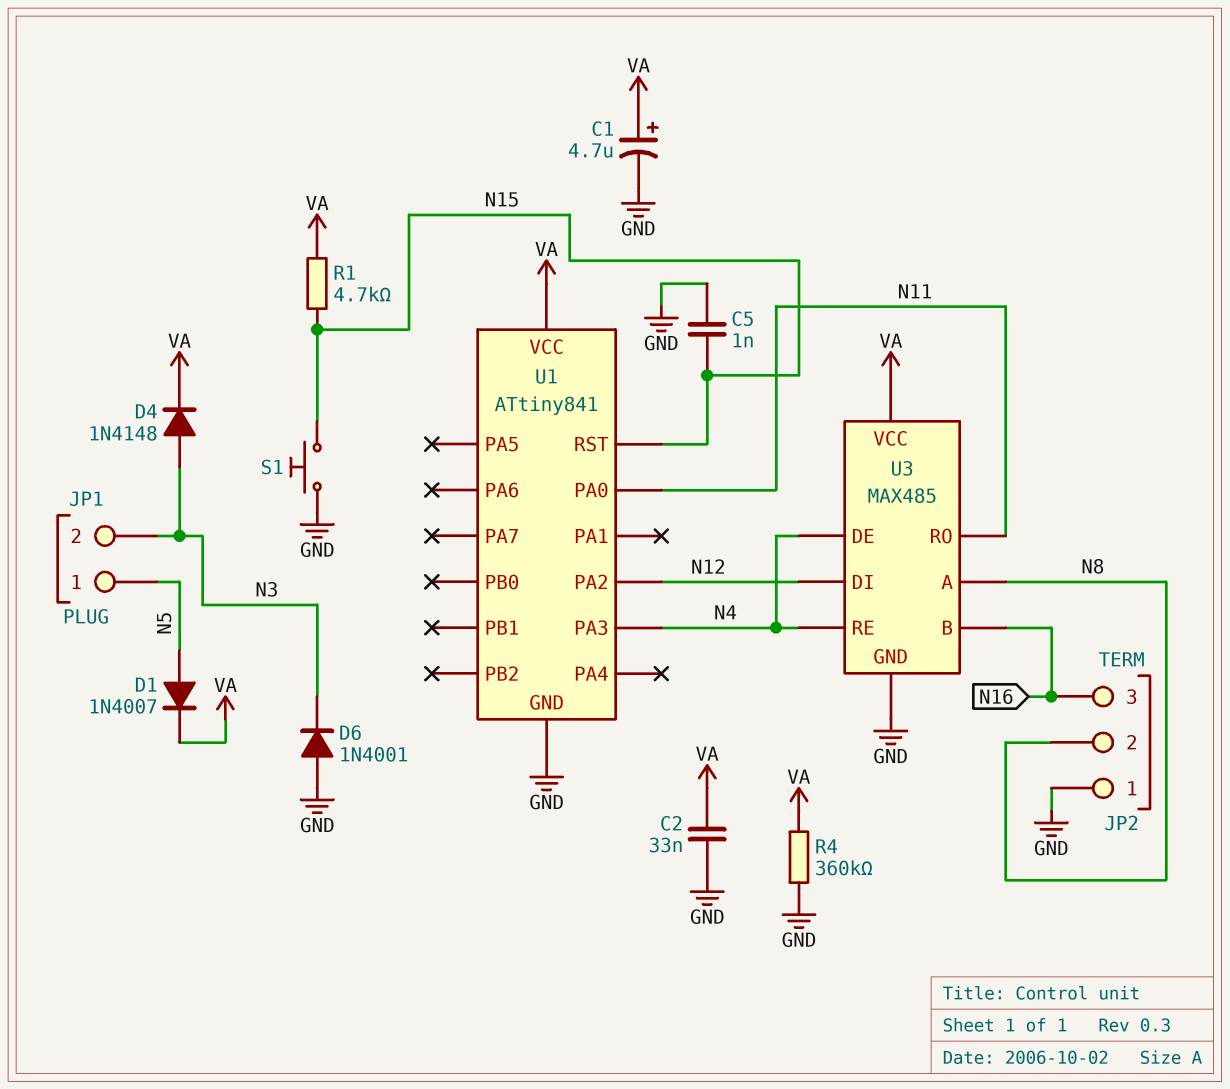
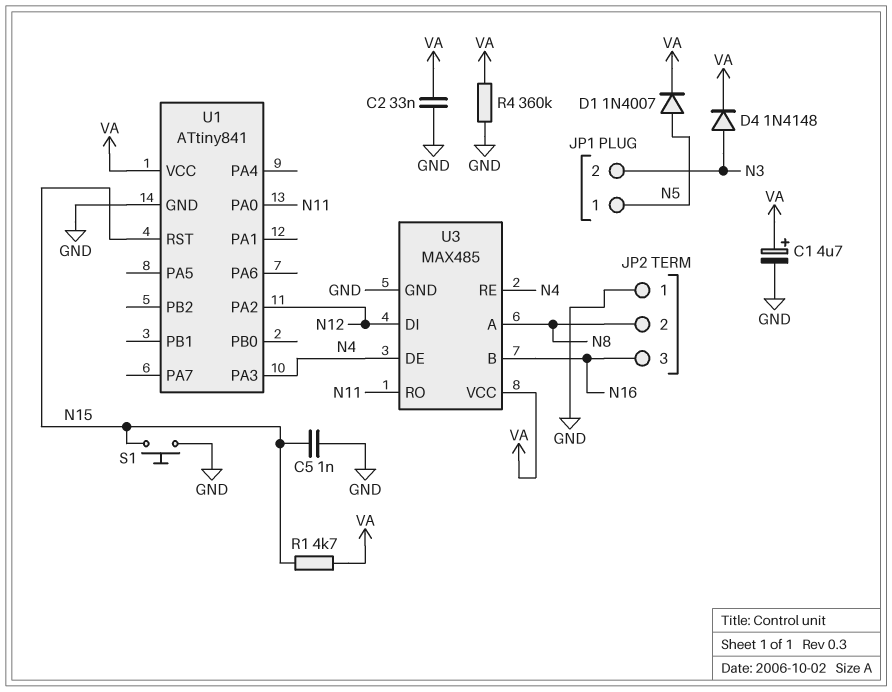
D6: diode 1N4001 (A GND, K N3) -> none

